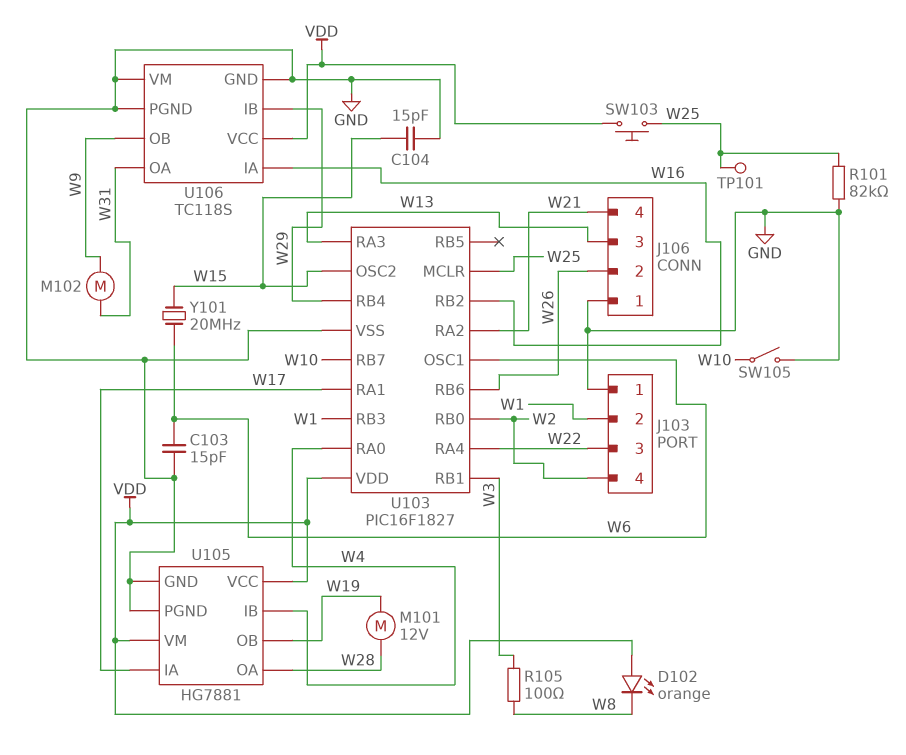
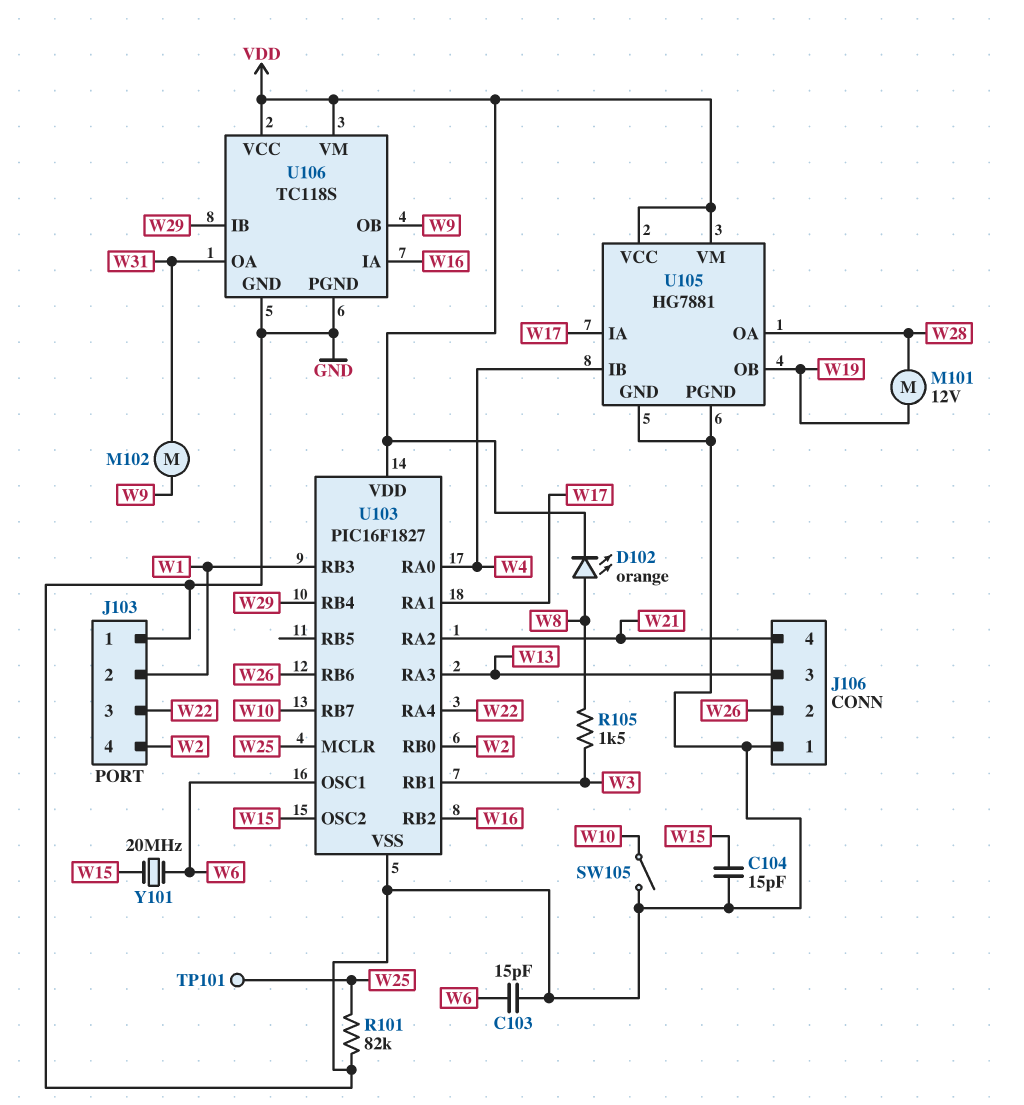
D102: LED orange (A VDD, K W8) -> LED orange (A W8, K VDD)
R105: 100 (W3, W8) -> 1.5k (W3, W8)
SW103: button (VDD, W25) -> none
U106 pin VM: GND -> VDD

